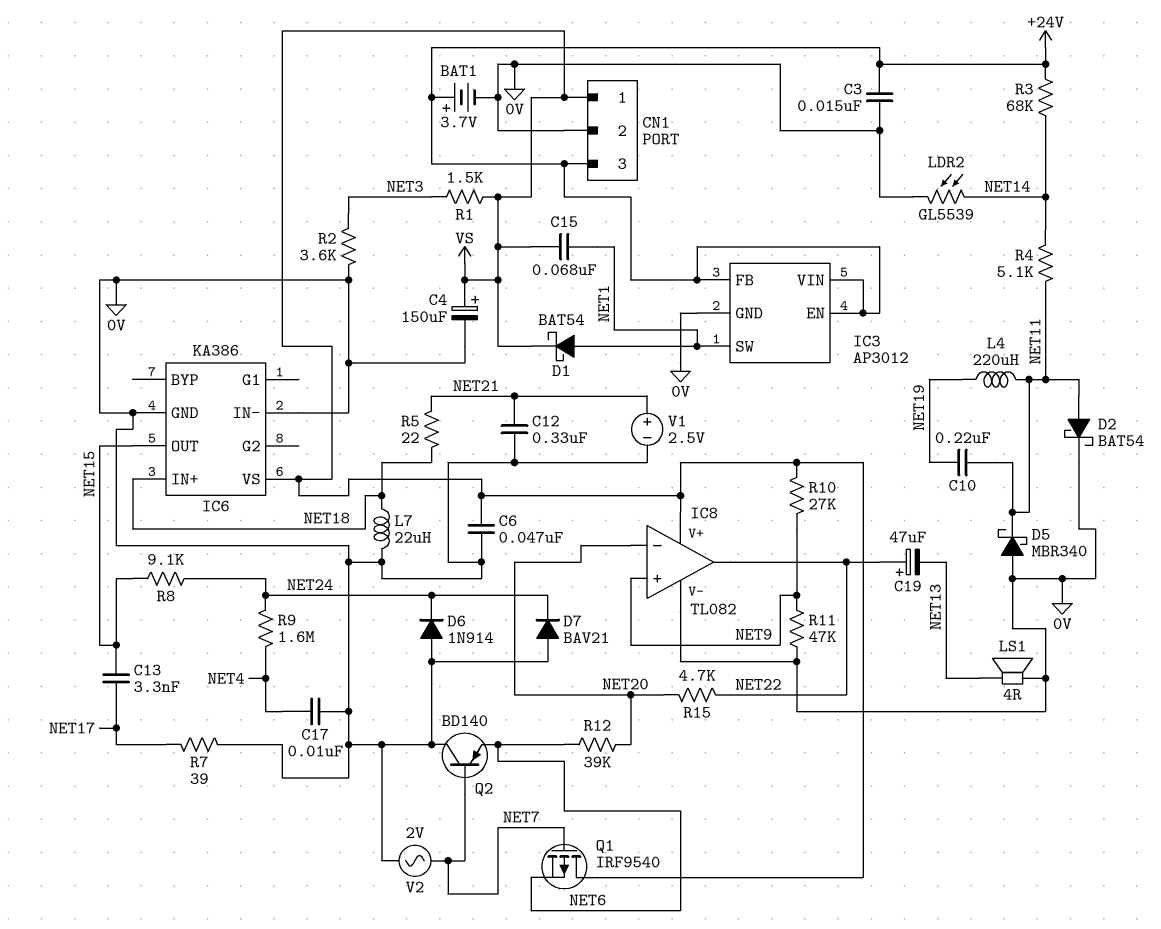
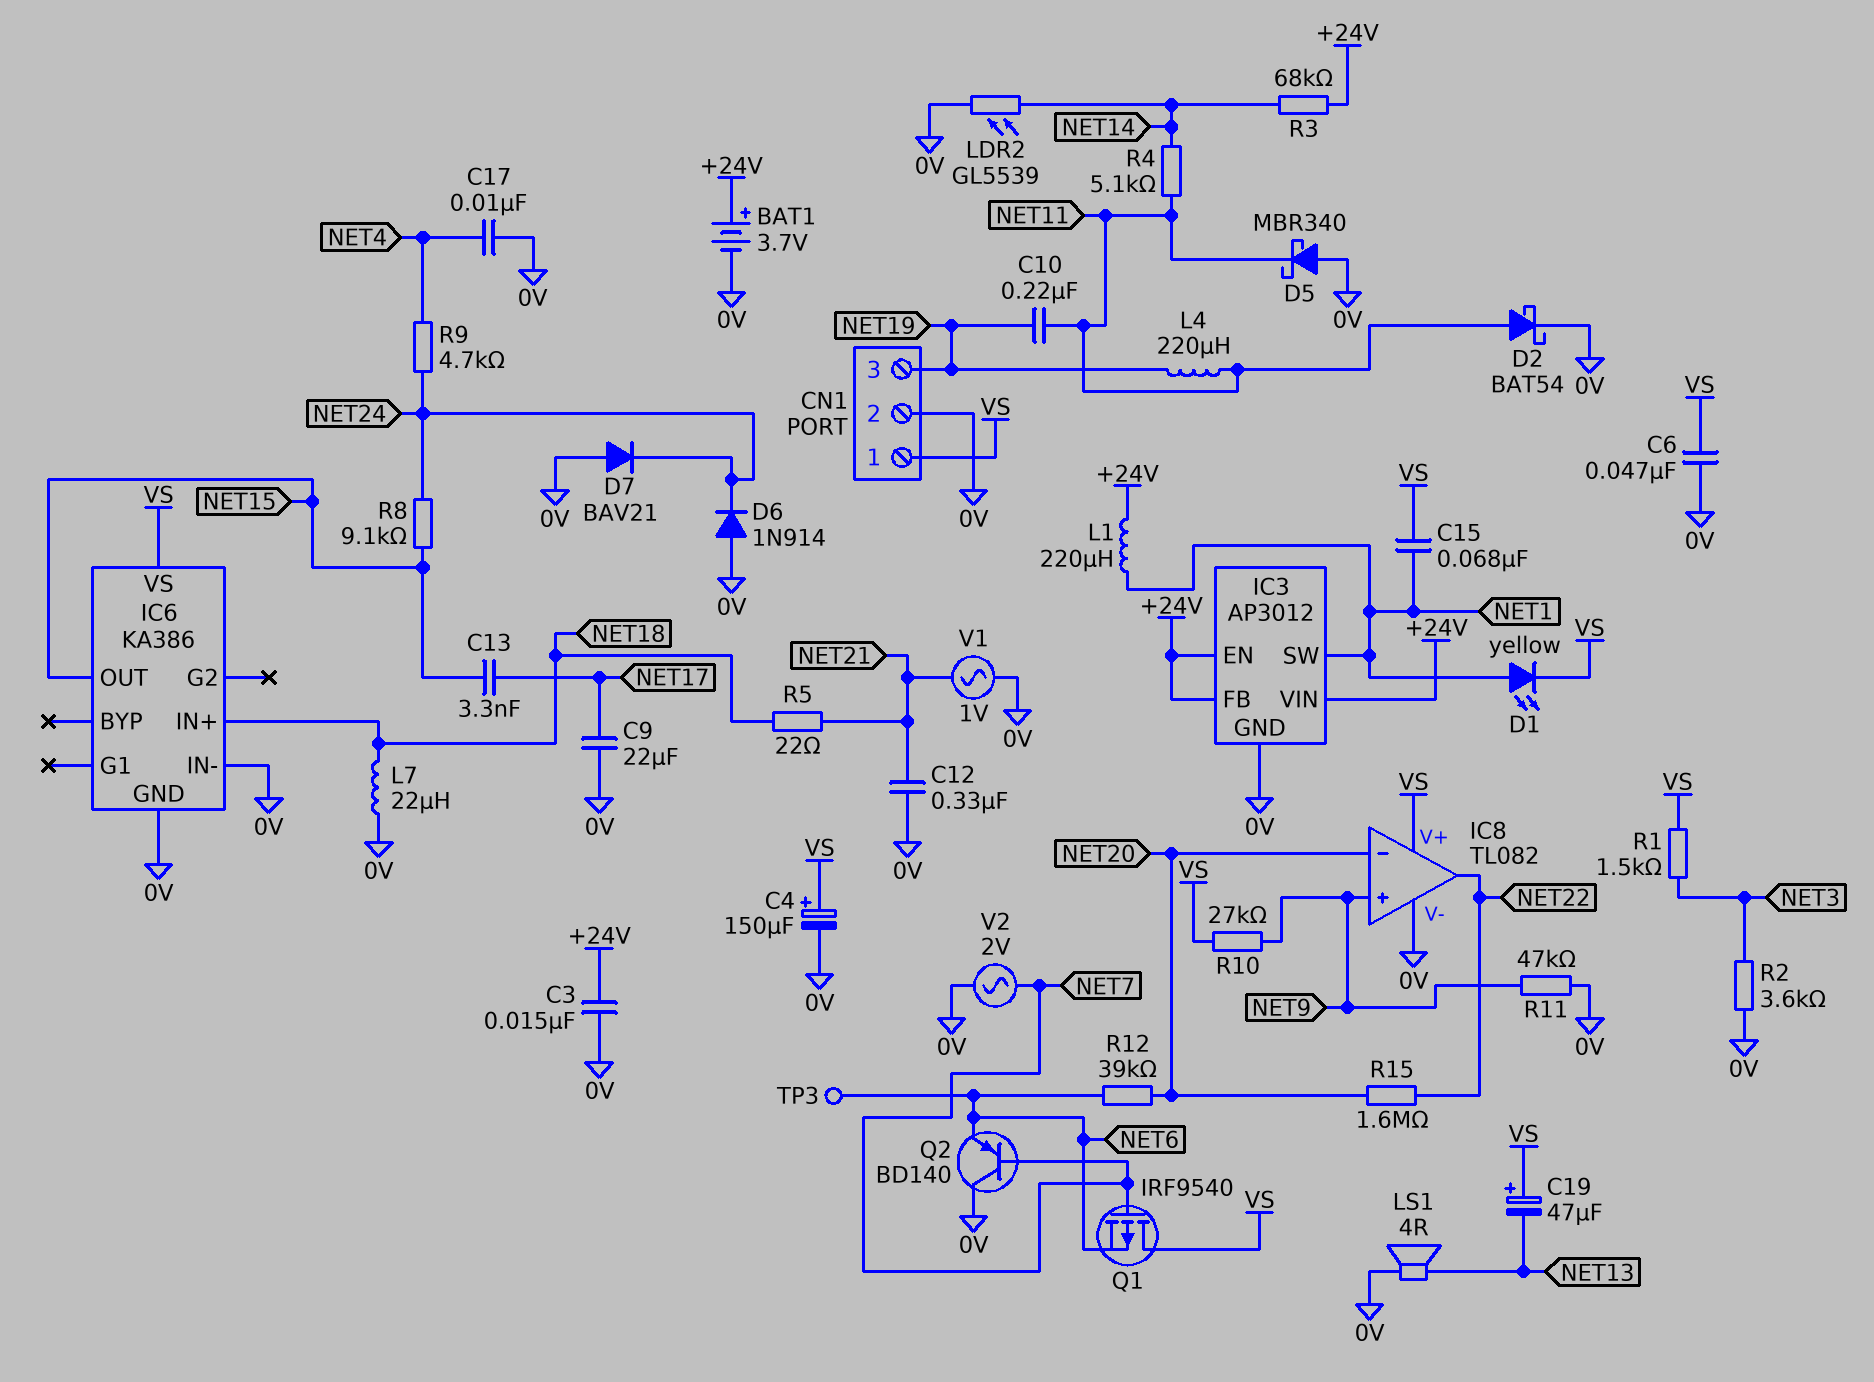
C9: none -> 22uF (0V, NET17)
C19: 47uF (plus NET22, minus NET13) -> 47uF (plus VS, minus NET13)
CN1 pin 3: +24V -> NET19
D1: schottky BAT54 (A NET1, K VS) -> LED yellow (A NET1, K VS)
L1: none -> 220uH (+24V, NET1)
R7: 39 (0V, NET17) -> none
R9: 1.6M (NET4, NET24) -> 4.7k (NET4, NET24)
R15: 4.7k (NET20, NET22) -> 1.6M (NET20, NET22)
TP3: none -> test point (NET6)
V1: 2.5V (plus NET21, minus 0V) -> AC 1V (0V, NET21)

